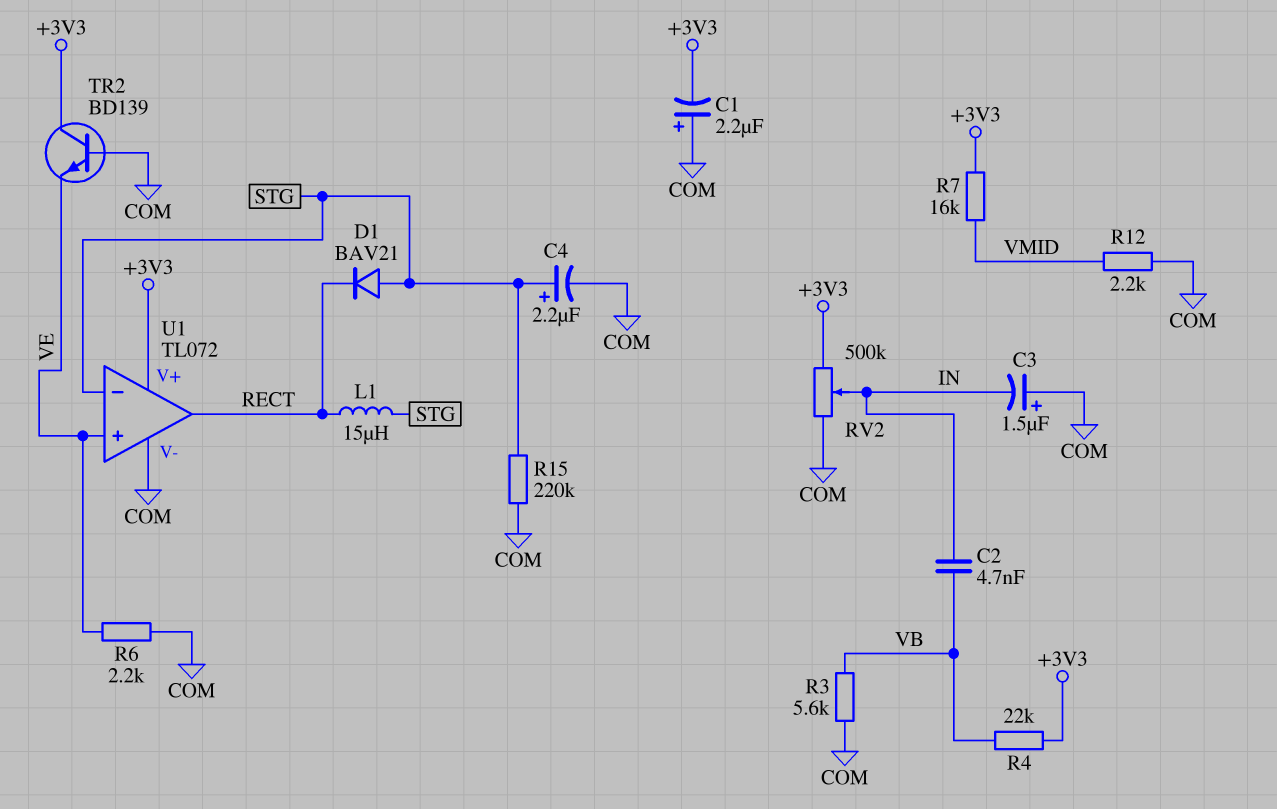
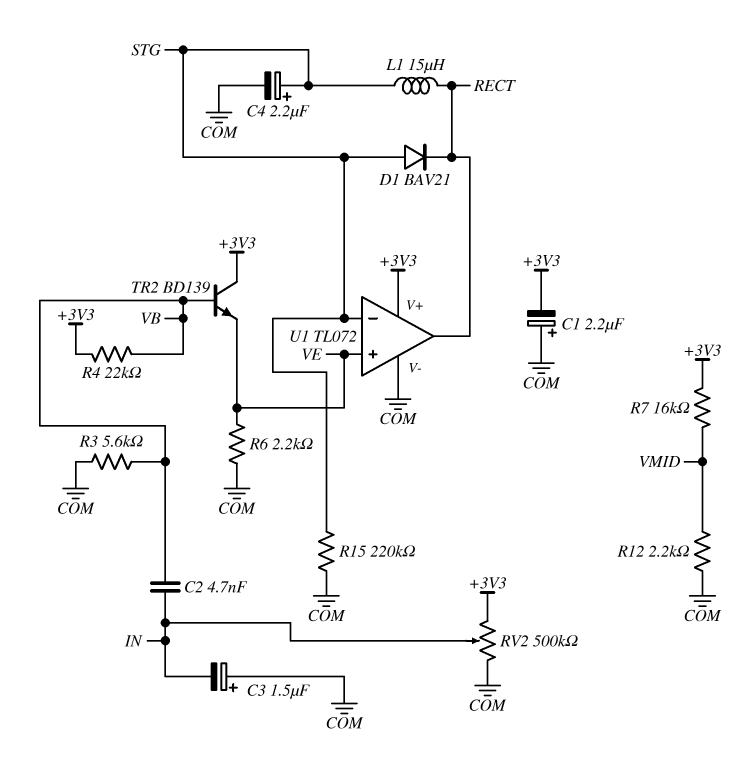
TR2: NPN BD139 (B COM, C +3V3, E VE) -> NPN BD139 (B VB, C +3V3, E VE)

